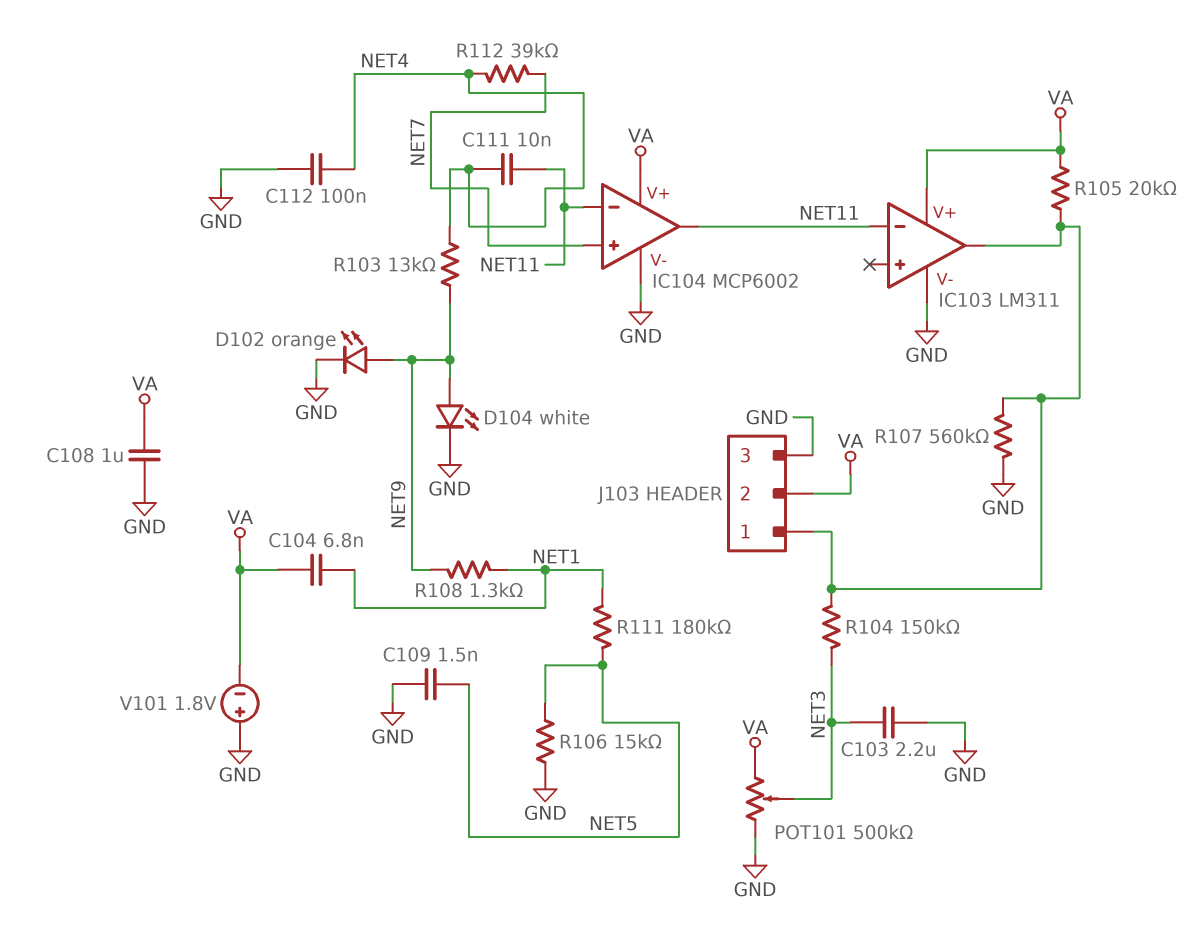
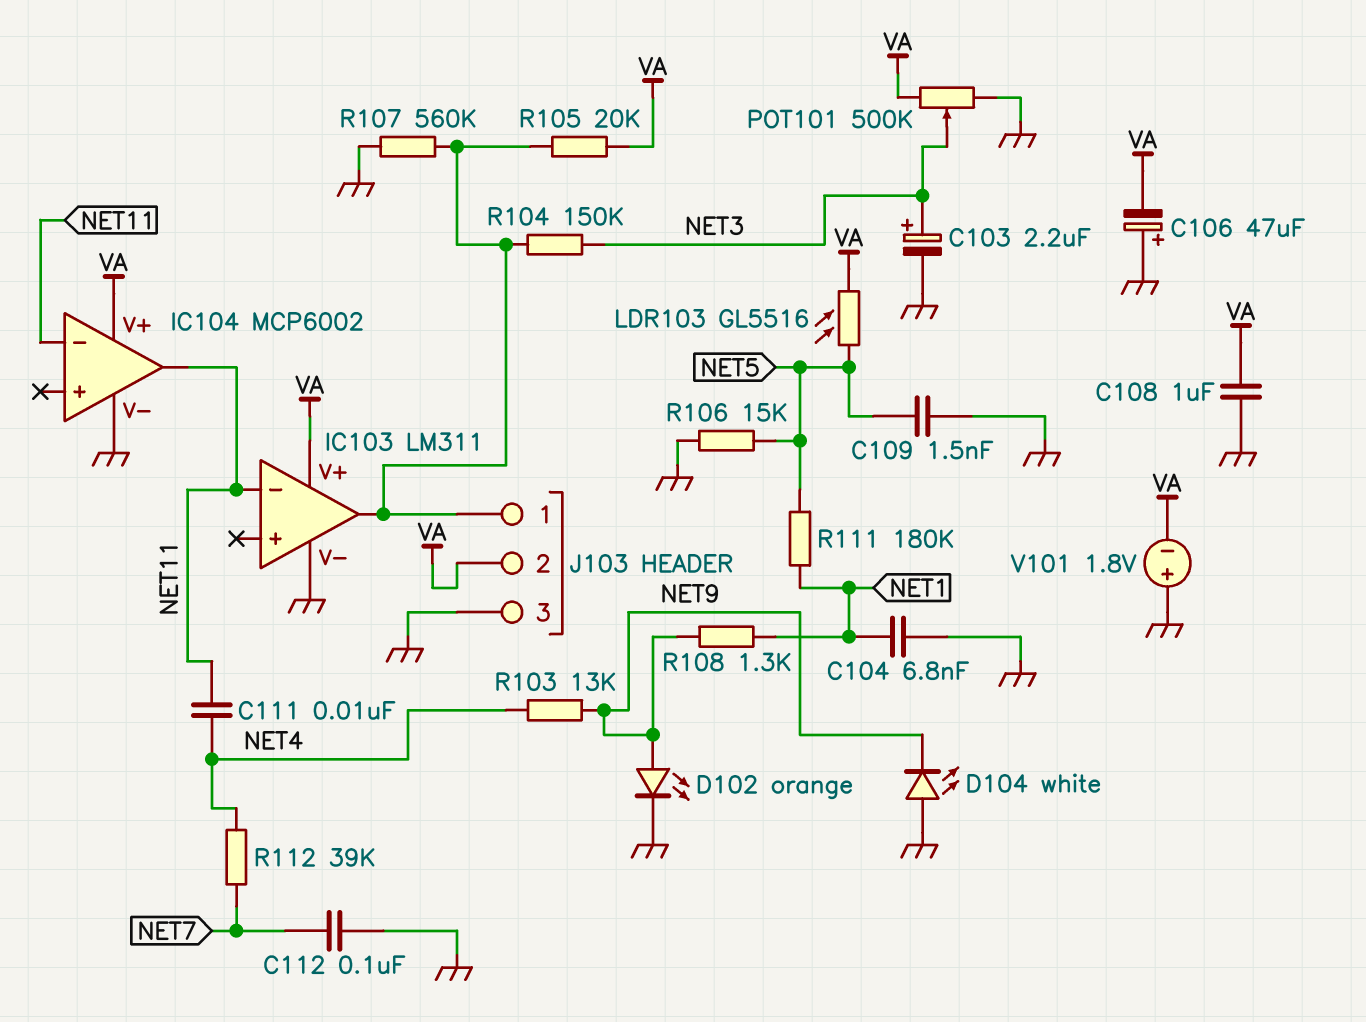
C103: 2.2uF (GND, NET3) -> 2.2uF (plus NET3, minus GND)
C104: 6.8nF (NET1, VA) -> 6.8nF (GND, NET1)
C106: none -> 47uF (plus GND, minus VA)
C112: 100nF (GND, NET4) -> 100nF (GND, NET7)
D104: LED white (A NET9, K GND) -> LED white (A GND, K NET9)
IC104 pin in+: NET7 -> none
LDR103: none -> GL5516 (NET5, VA)

